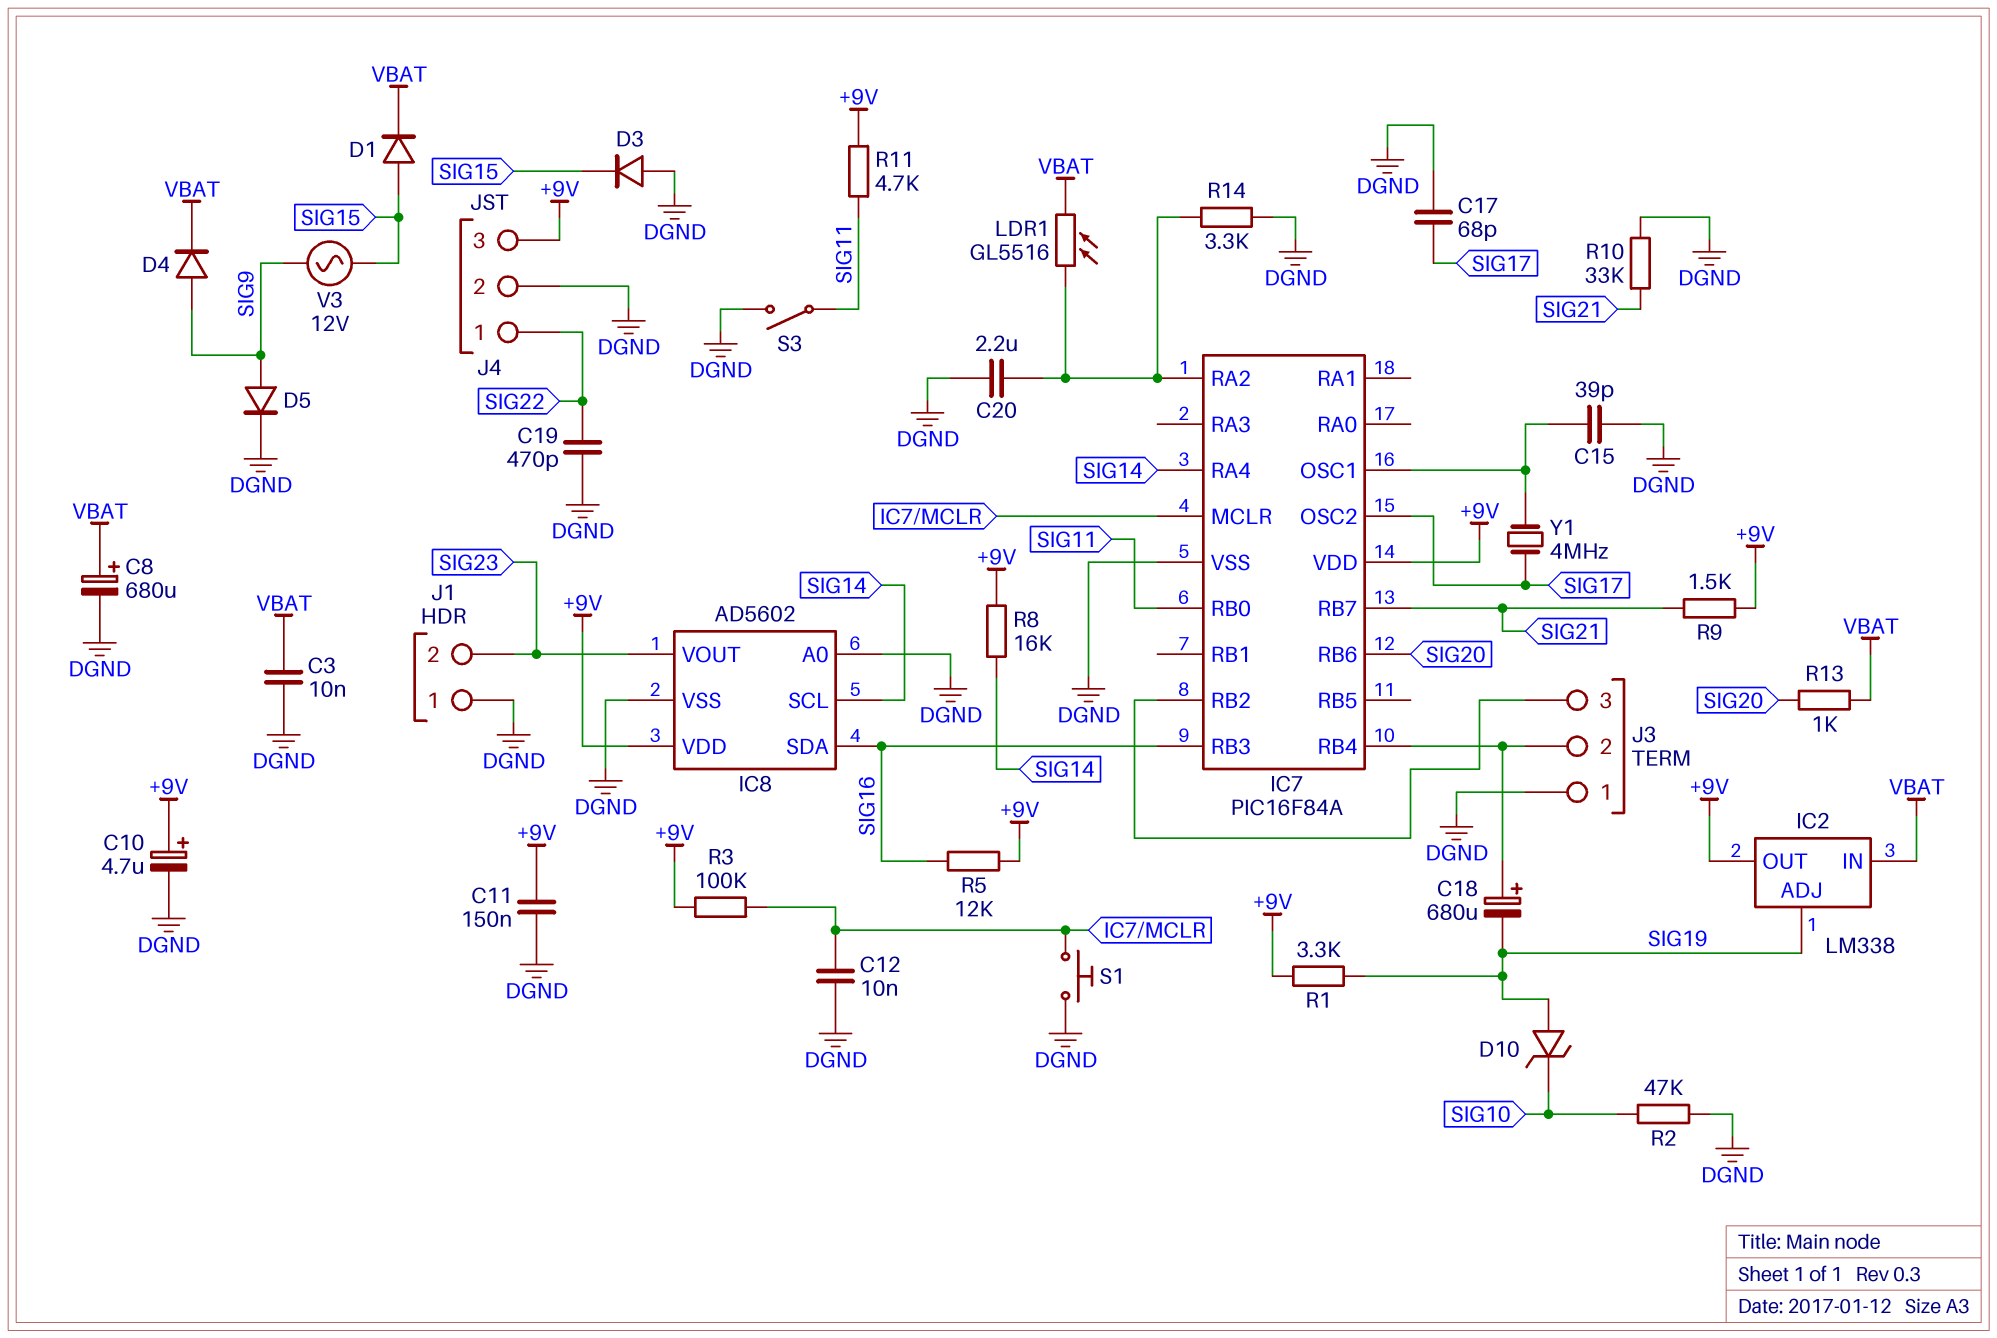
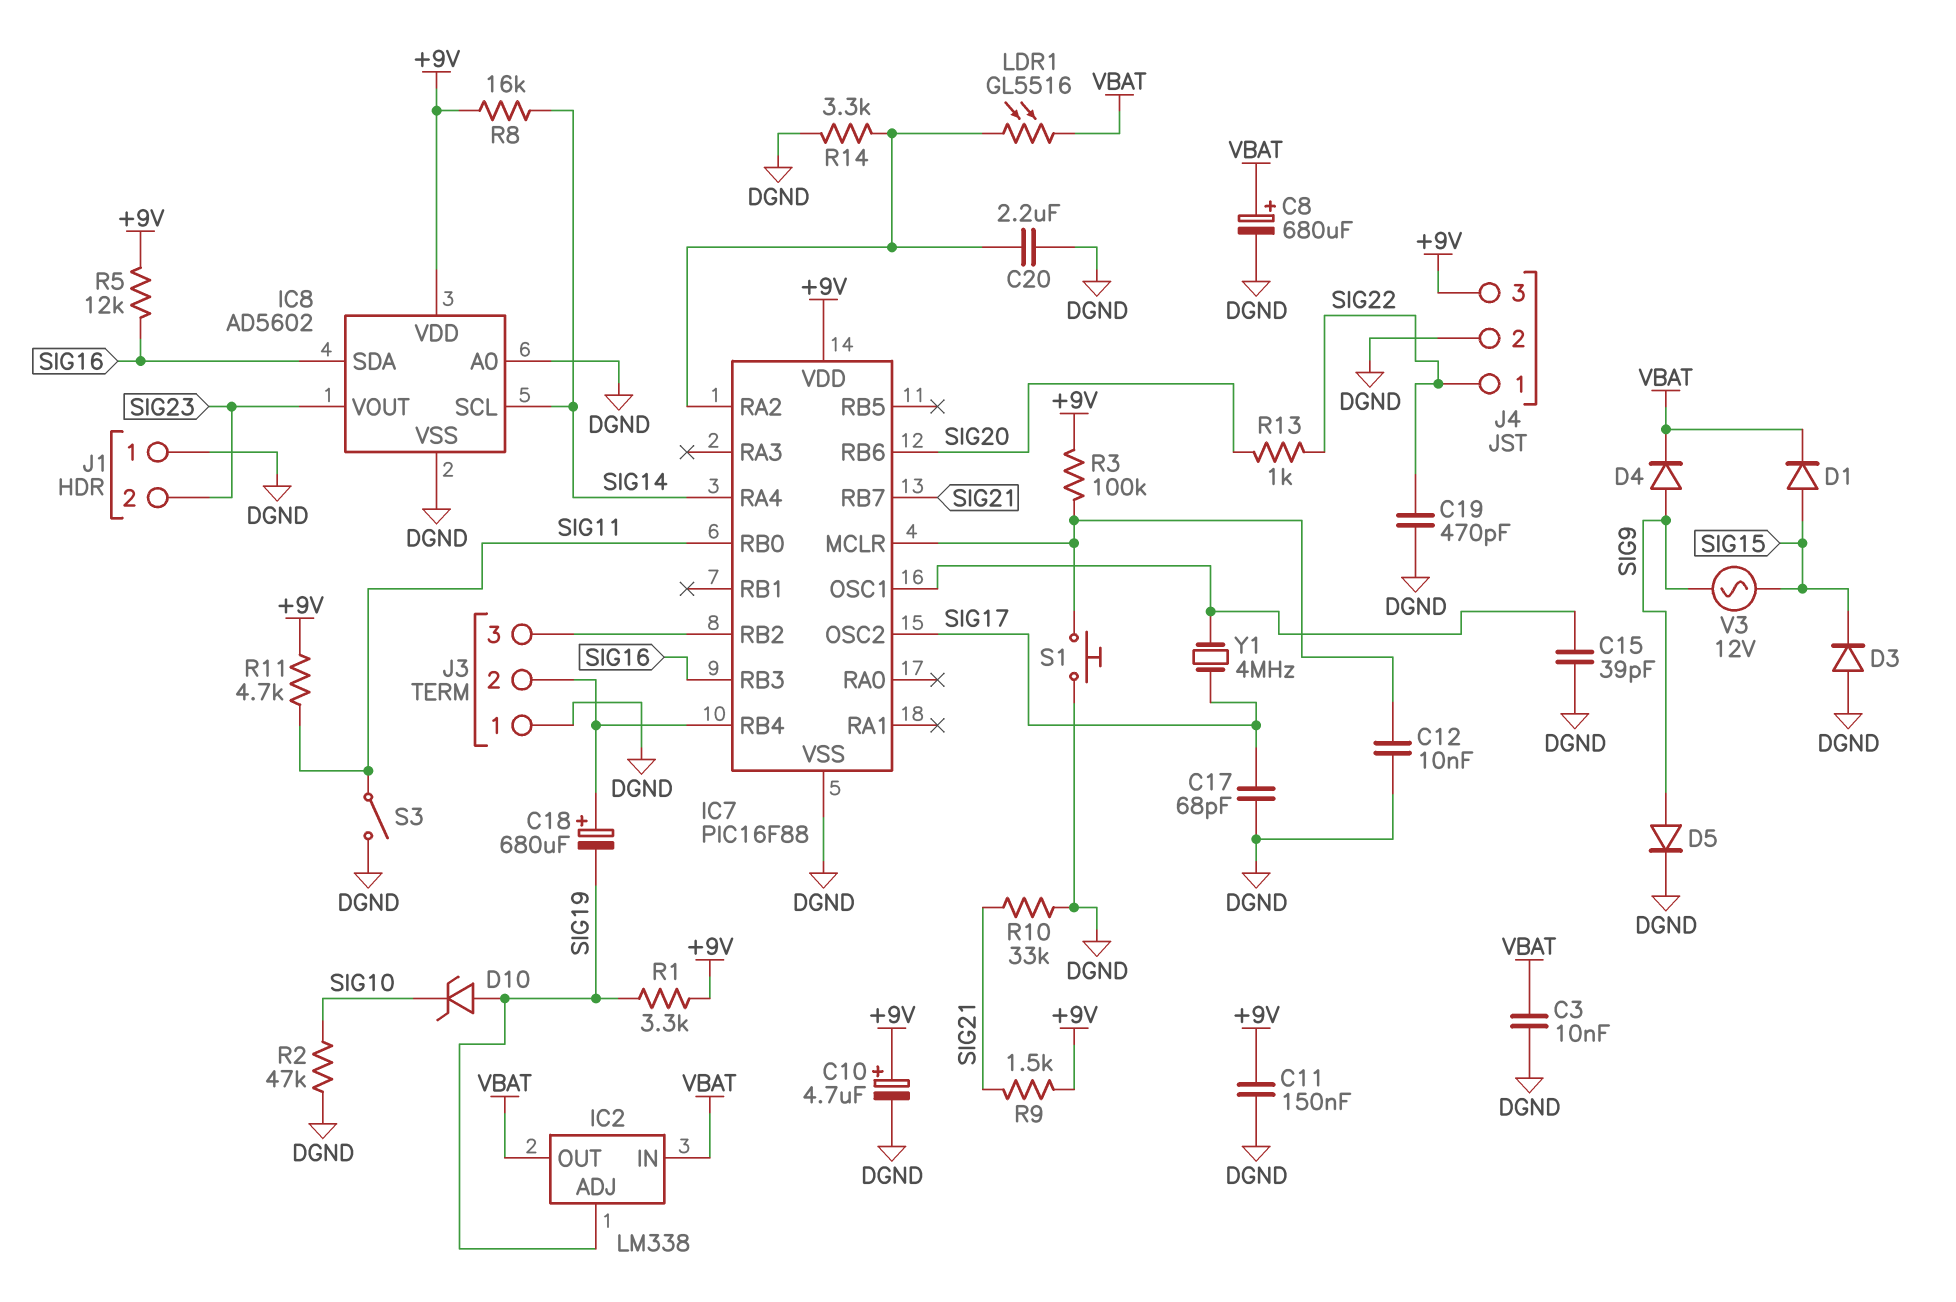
IC2 pin OUT: +9V -> VBAT
IC7: PIC16F84A -> PIC16F88
R13: 1k (SIG20, VBAT) -> 1k (SIG20, SIG22)

